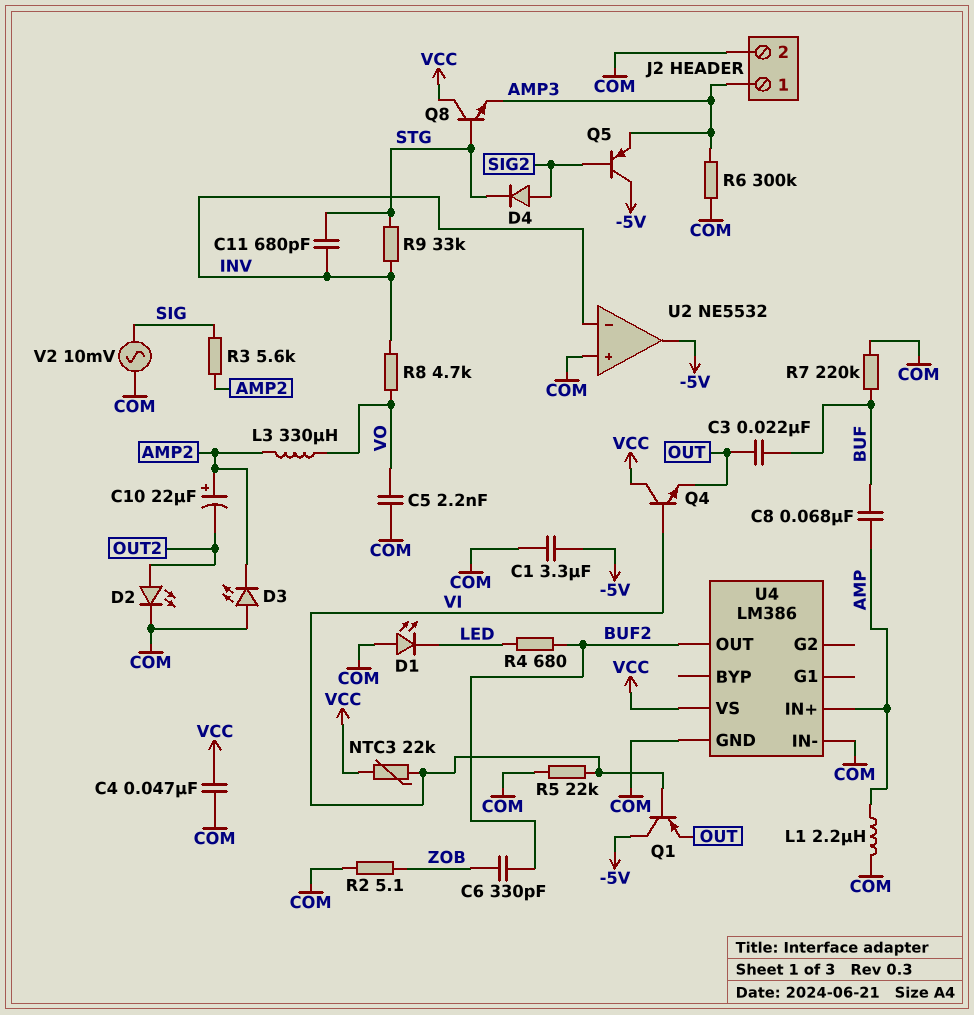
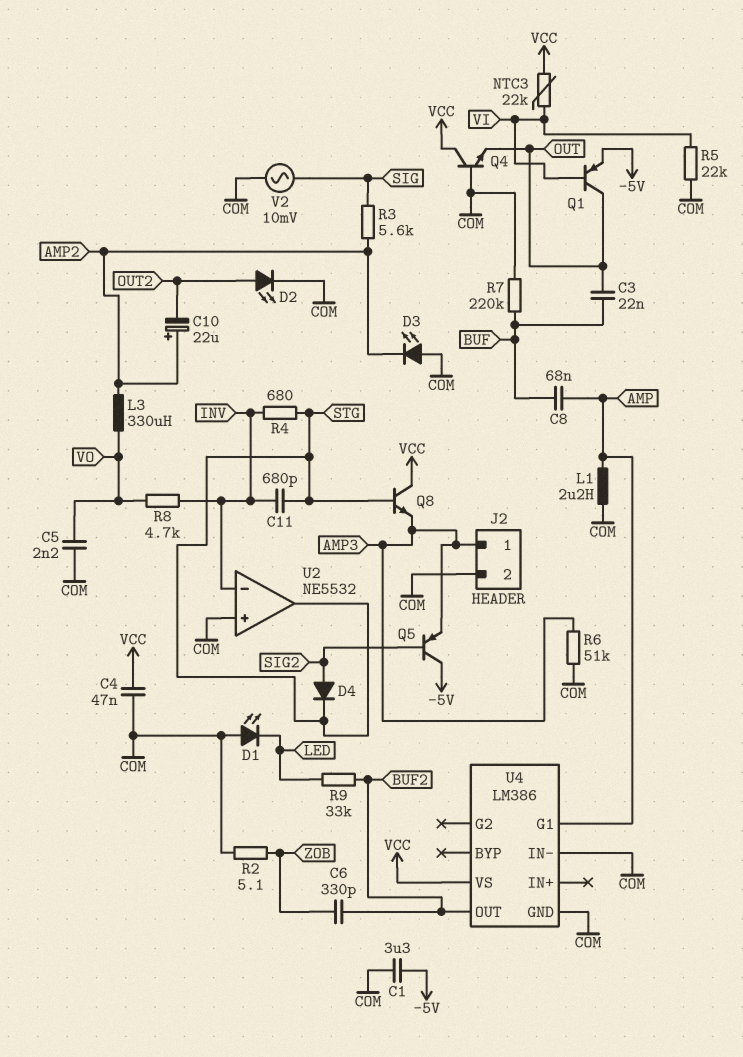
Q1: PNP (B VI, C -5V, E OUT) -> PNP (B VI, C OUT, E -5V)
Q4: NPN (B VI, C VCC, E OUT) -> NPN (B COM, C VCC, E OUT)
R4: 680 (BUF2, LED) -> 680 (INV, STG)
R6: 300k (AMP3, COM) -> 51k (AMP3, COM)
R9: 33k (INV, STG) -> 33k (BUF2, LED)
U2 pin out: -5V -> STG
U4 pin G1: none -> AMP
U4 pin IN+: AMP -> none

